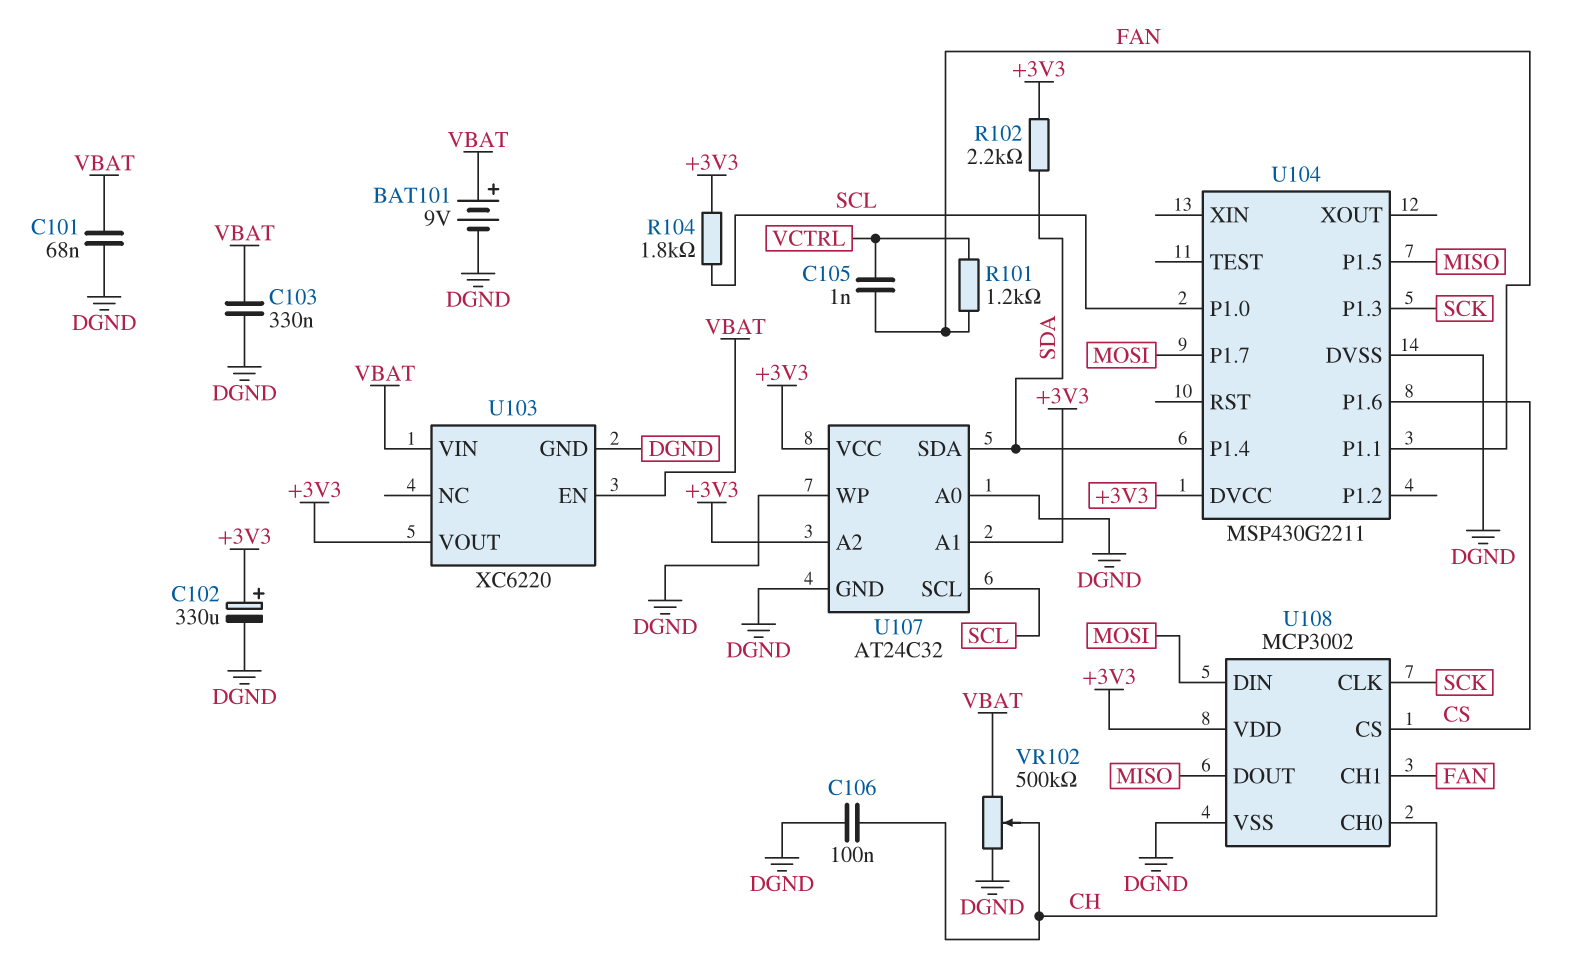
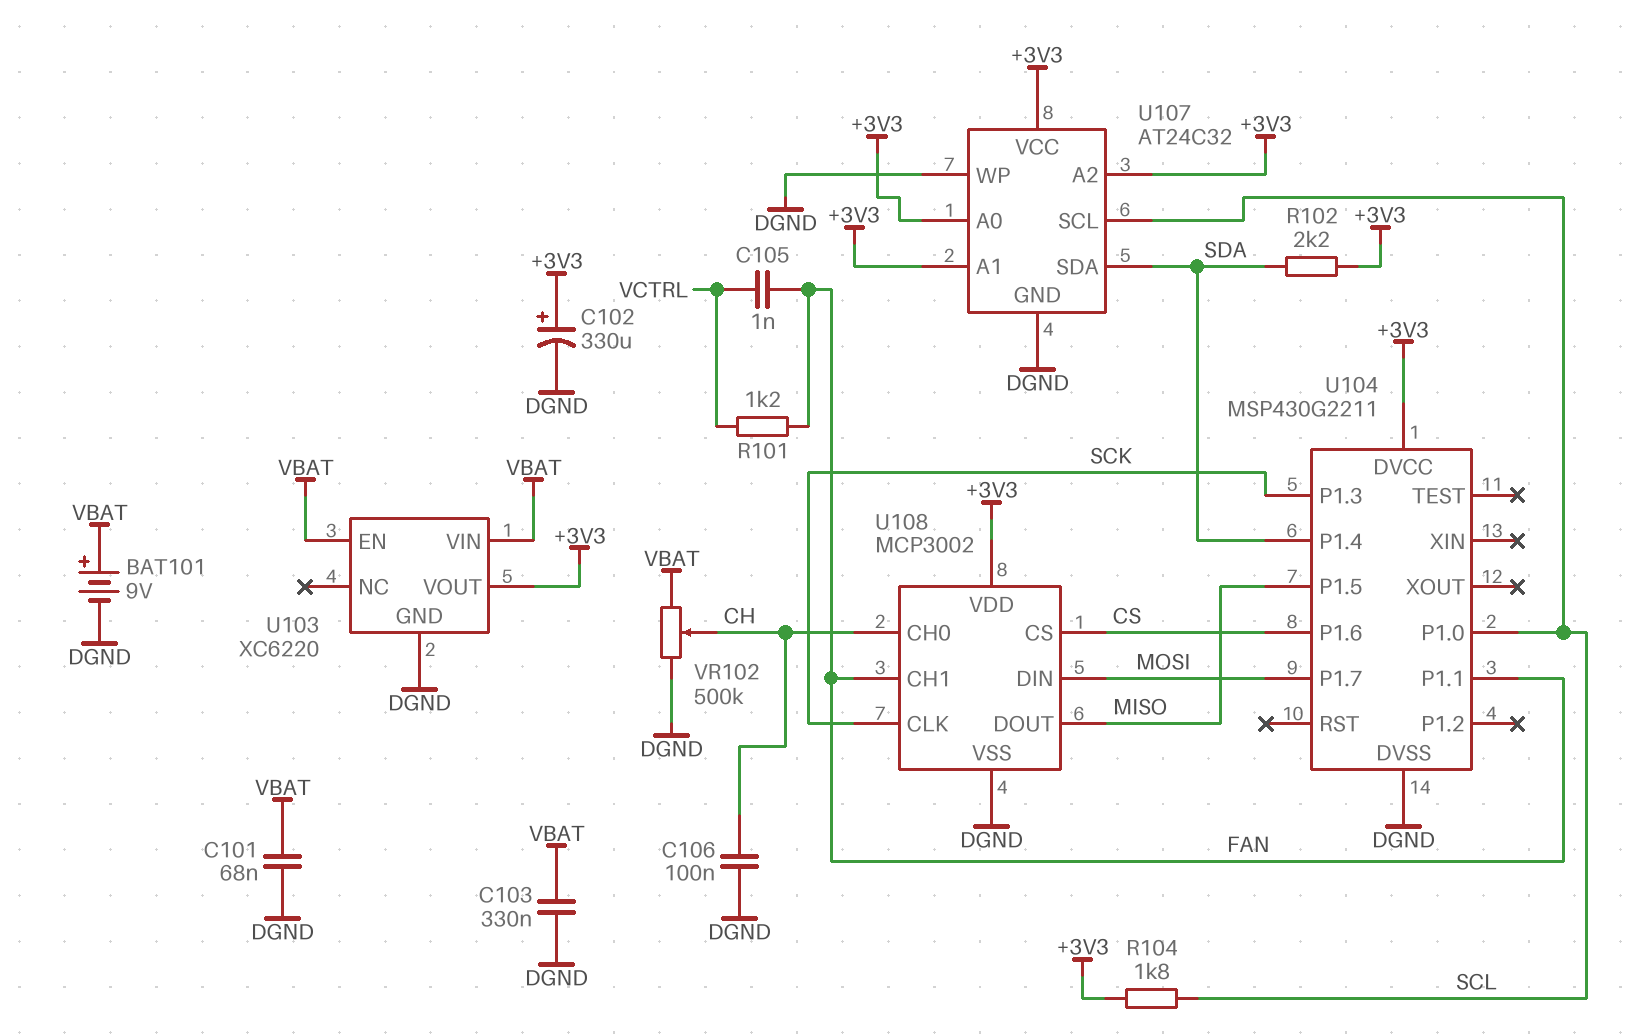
U107 pin A0: DGND -> +3V3

